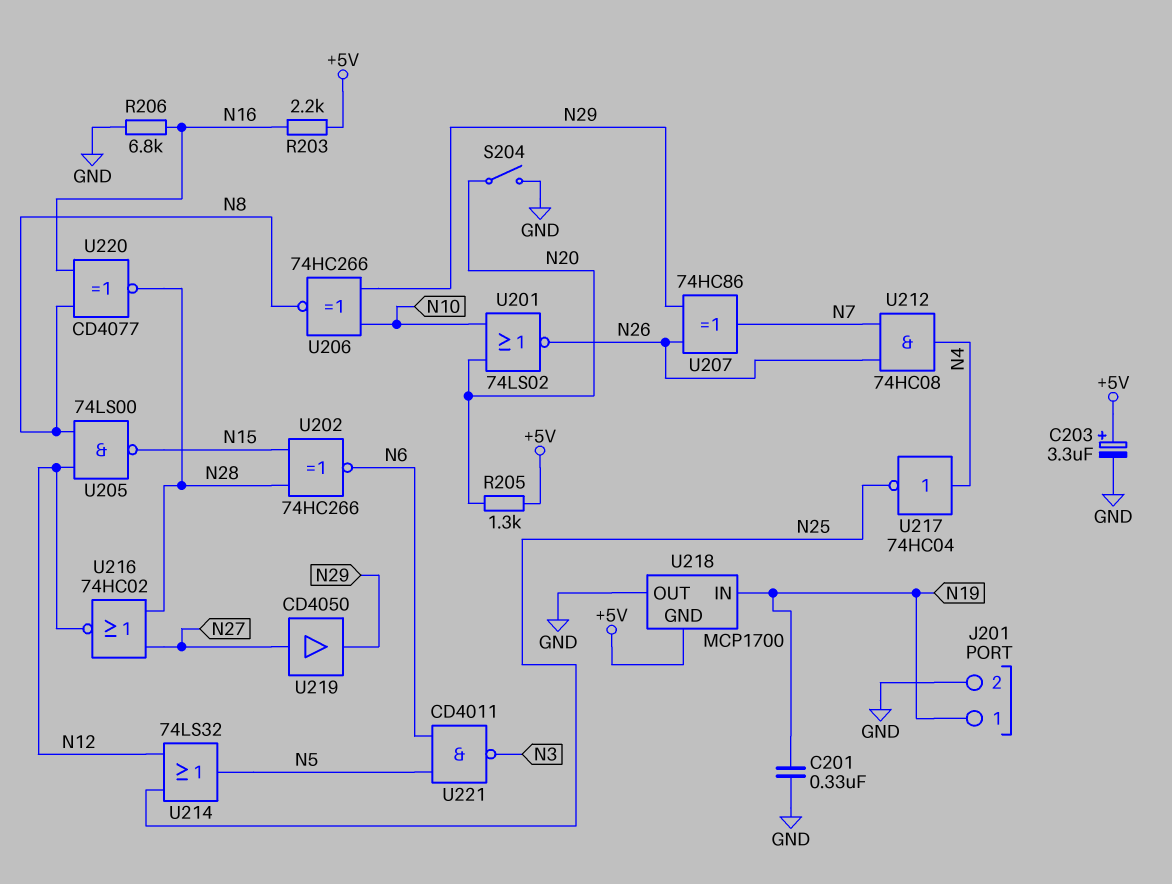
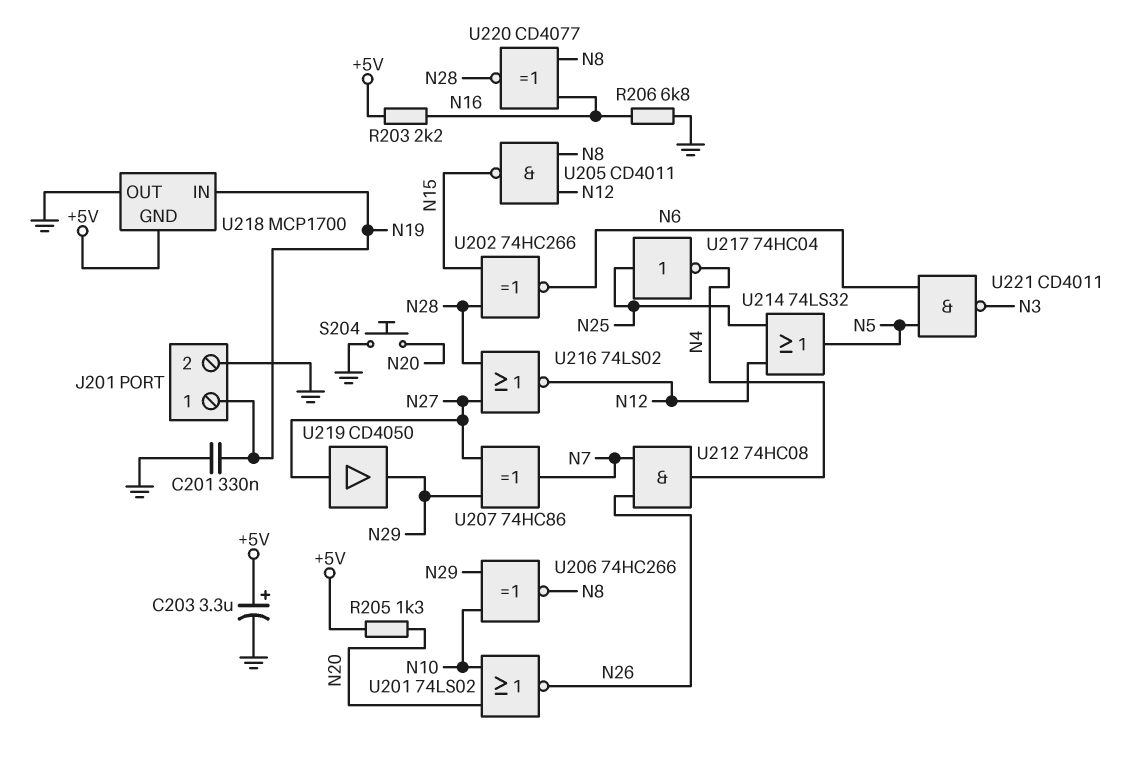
S204: switch (GND, N20) -> button (GND, N20)
U205: NAND 74LS00 (in N8, in N12, out N15) -> NAND CD4011 (in N8, in N12, out N15)
U207: XOR 74HC86 (in N26, in N29, out N7) -> XOR 74HC86 (in N27, in N29, out N7)
U216: NOR 74HC02 (in N27, in N28, out N12) -> NOR 74LS02 (in N27, in N28, out N12)
U217: NOT 74HC04 (in N4, out N25) -> NOT 74HC04 (in N25, out N4)

